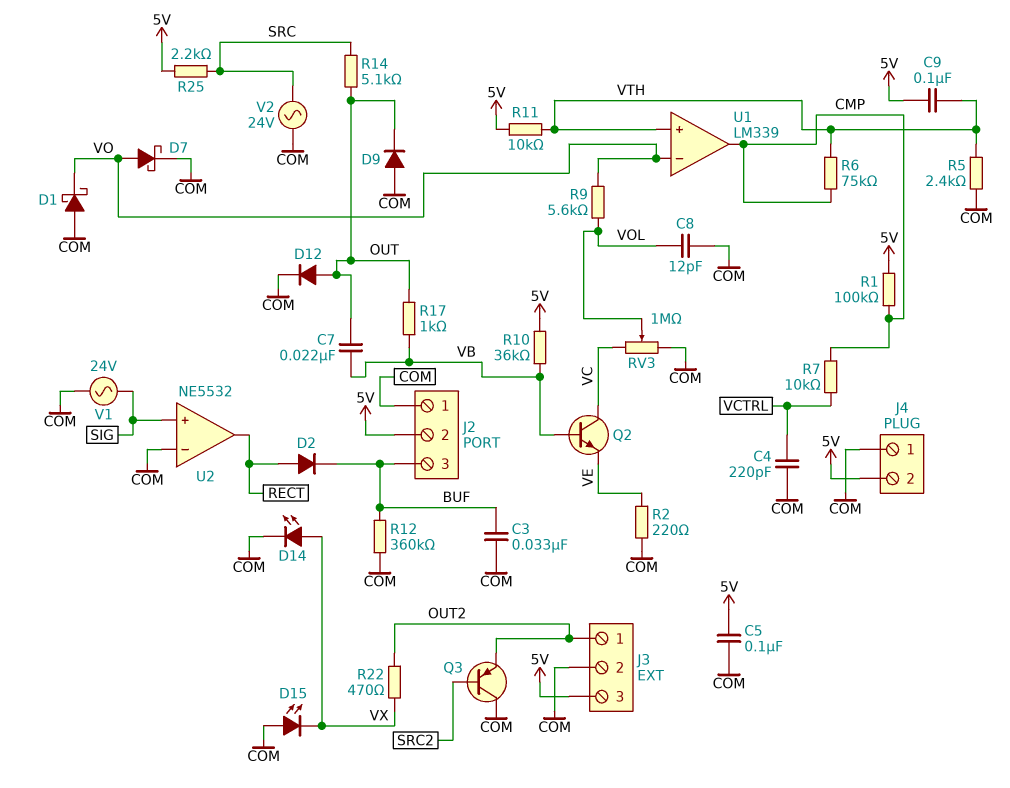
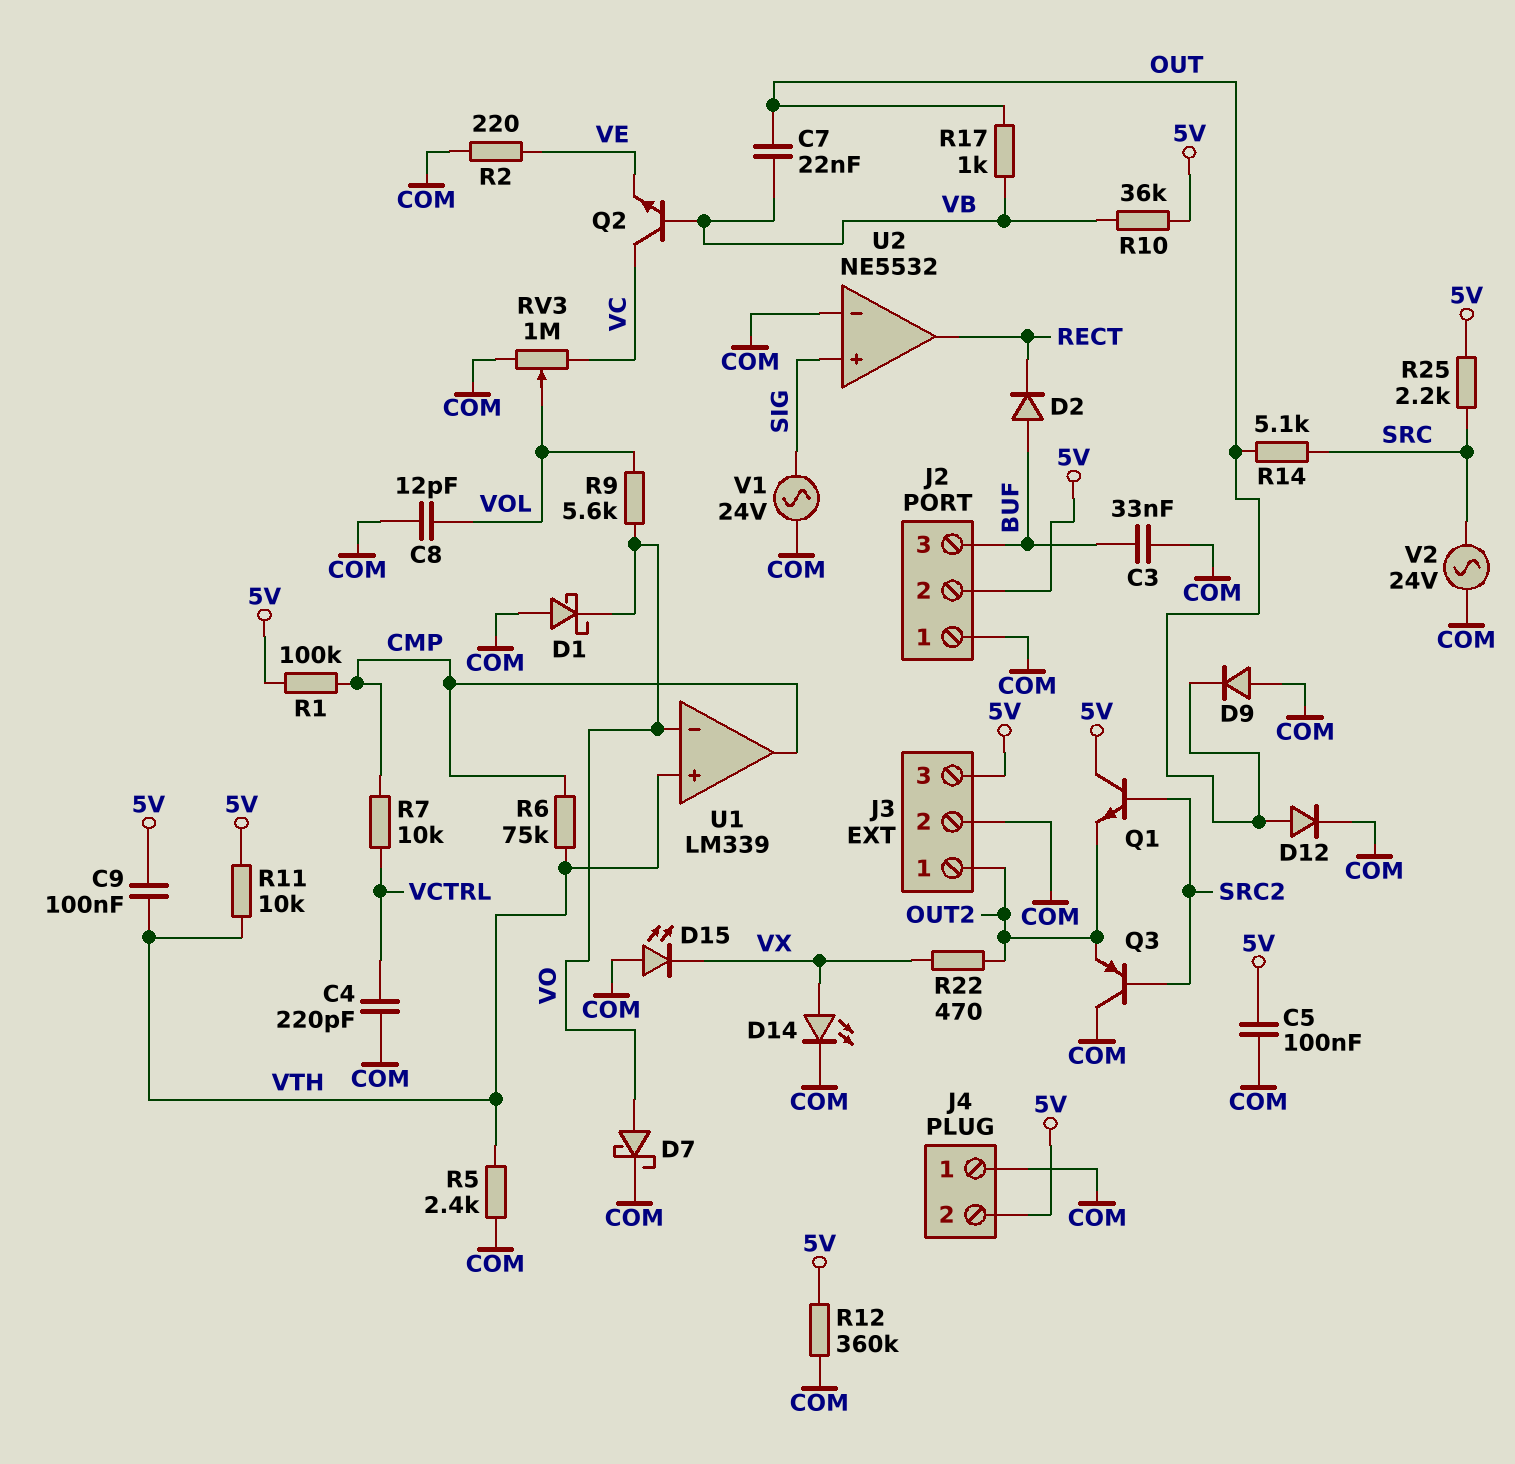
D2: diode (A RECT, K BUF) -> diode (A BUF, K RECT)
Q1: none -> NPN (B SRC2, C 5V, E OUT2)
R12: 360k (BUF, COM) -> 360k (5V, COM)

